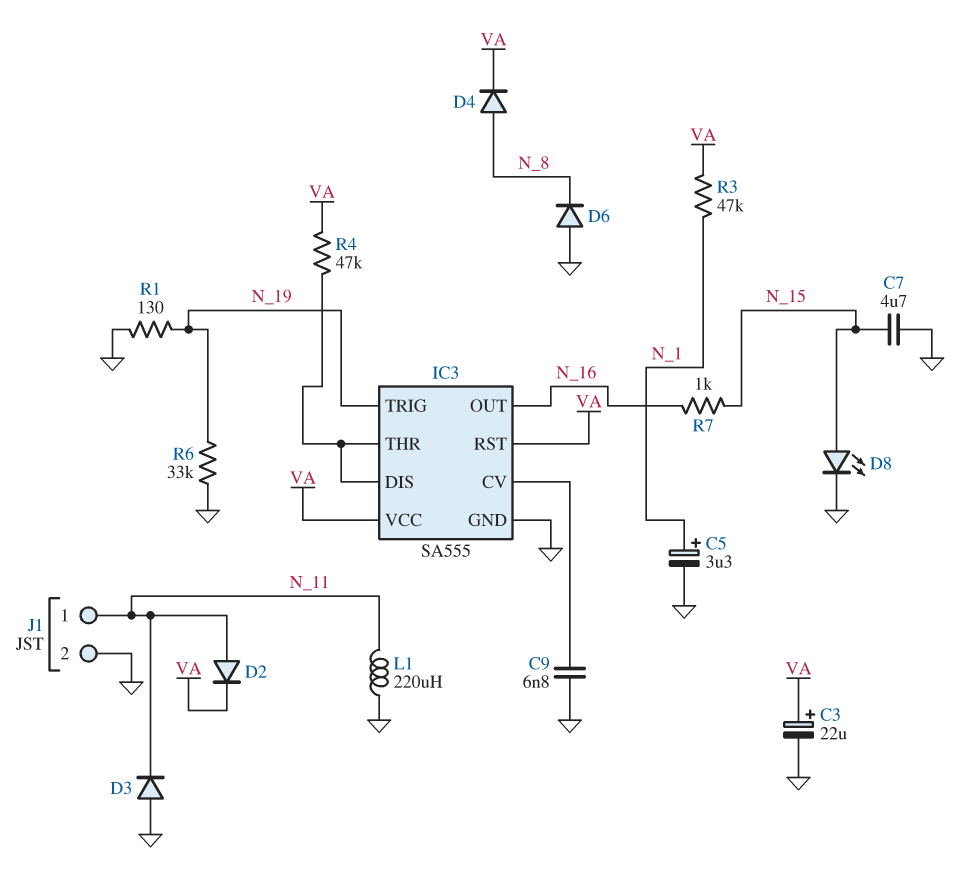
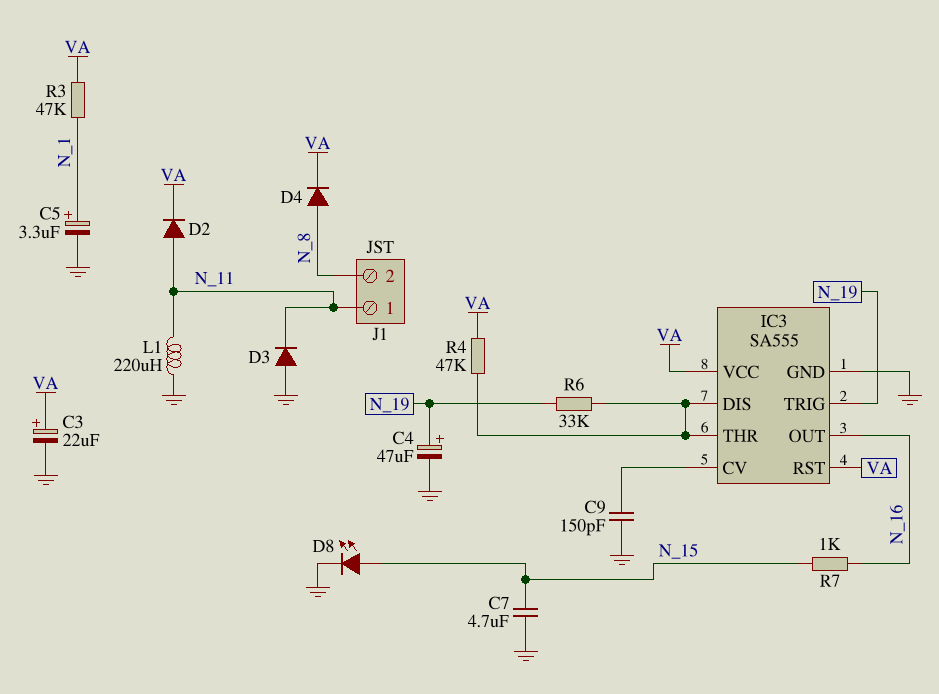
C4: none -> 47uF (plus N_19, minus GND)
C9: 6.8nF (GND, IC3/CV) -> 150pF (GND, IC3/CV)
D6: diode (A GND, K N_8) -> none
J1 pin 2: GND -> N_8
R1: 130 (GND, N_19) -> none
R6: 33k (GND, N_19) -> 33k (IC3/DIS, N_19)

